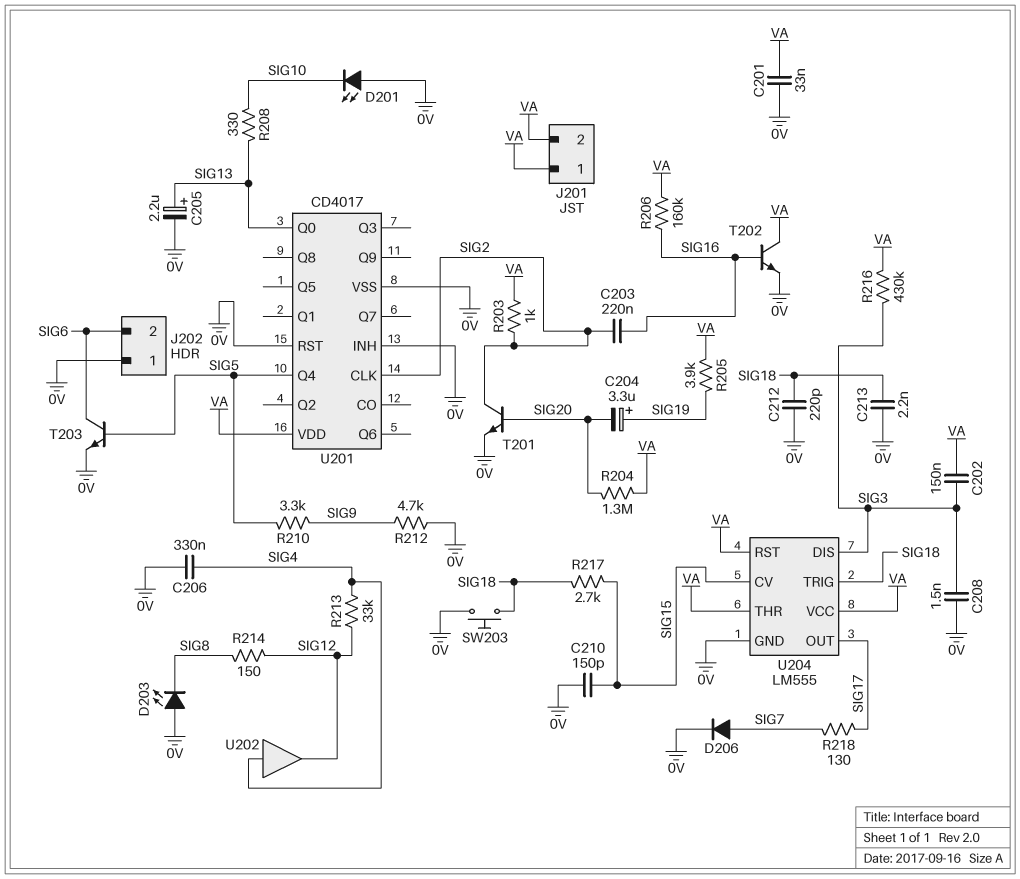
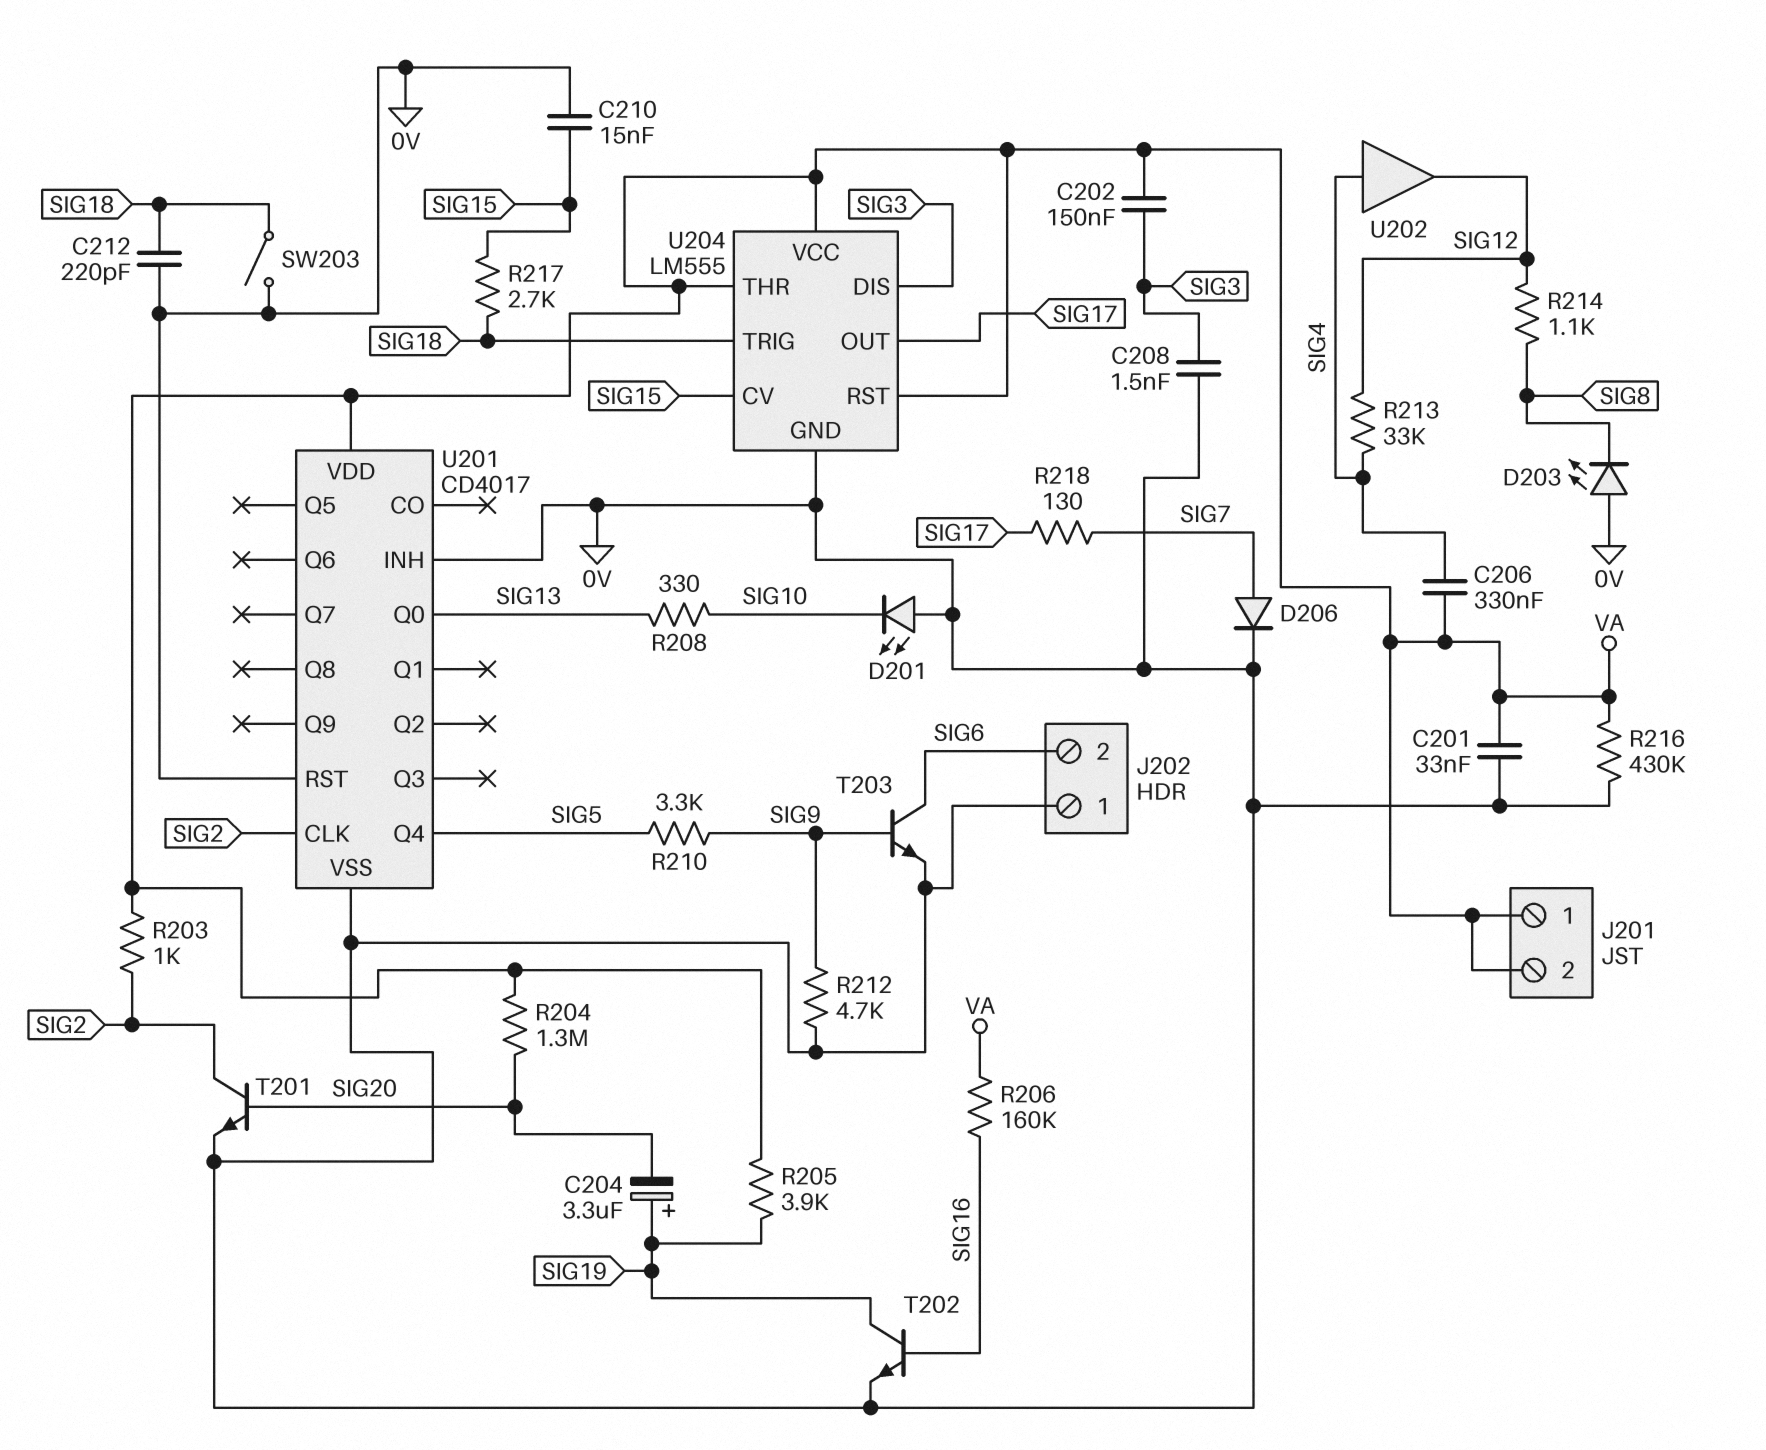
C203: 220nF (SIG2, SIG16) -> none
C205: 2.2uF (plus SIG13, minus 0V) -> none
C206: 330nF (0V, SIG4) -> 330nF (SIG4, VA)
C210: 150pF (0V, SIG15) -> 15nF (0V, SIG15)
C213: 2.2nF (0V, SIG18) -> none
R214: 150 (SIG8, SIG12) -> 1.1k (SIG8, SIG12)
R216: 430k (SIG3, VA) -> 430k (0V, VA)
SW203: button (0V, SIG18) -> switch (0V, SIG18)
T202: NPN (B SIG16, C VA, E 0V) -> NPN (B SIG16, C SIG19, E 0V)
T203: NPN (B SIG5, C SIG6, E 0V) -> NPN (B SIG9, C SIG6, E 0V)

